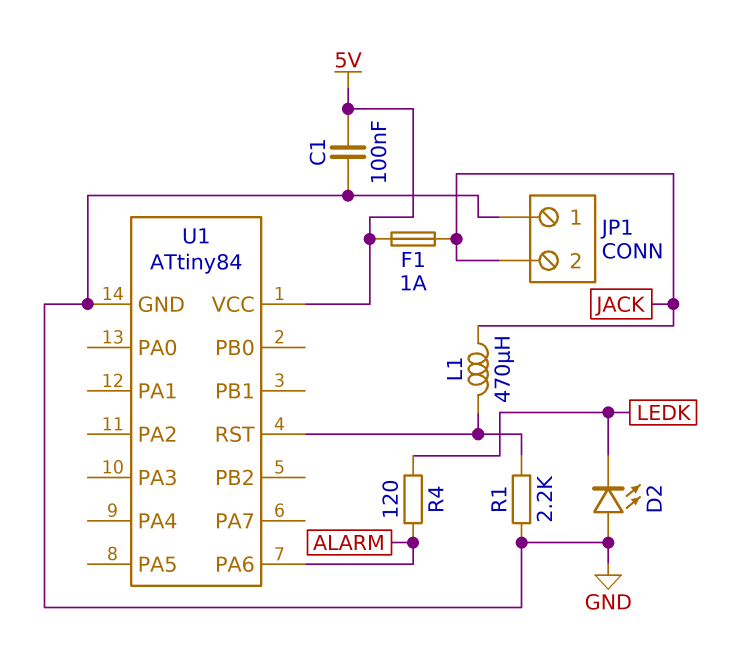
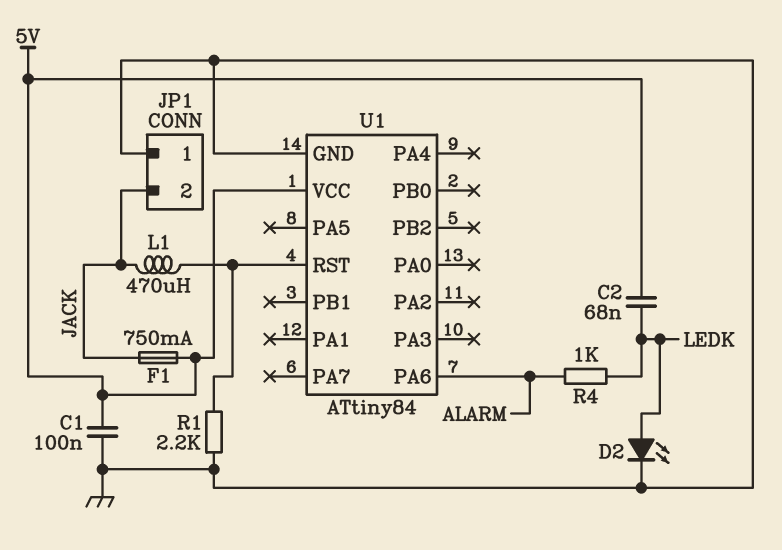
C2: none -> 68nF (5V, LEDK)
D2: LED (A GND, K LEDK) -> LED (A LEDK, K GND)
F1: 1A (5V, JACK) -> 750mA (5V, JACK)
R4: 120 (ALARM, LEDK) -> 1k (ALARM, LEDK)

